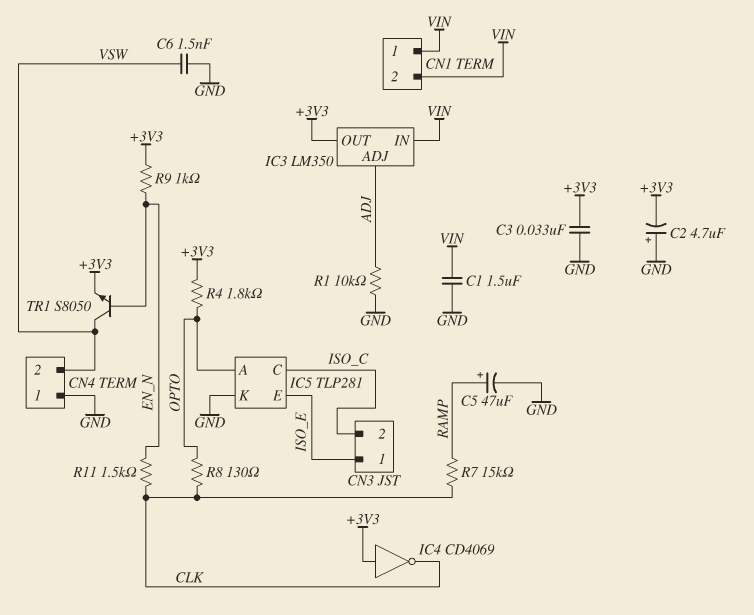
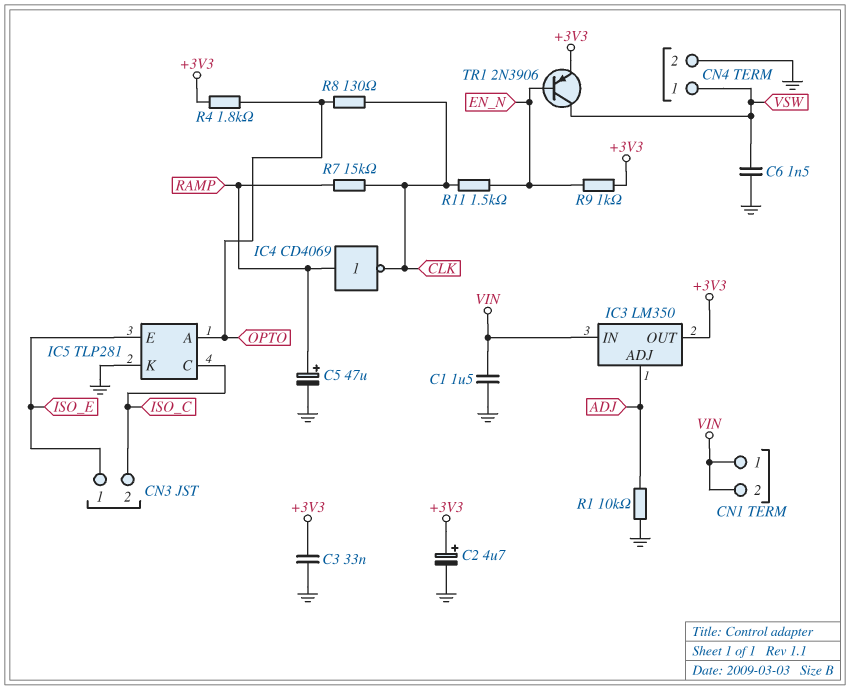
C2: 4.7uF (plus GND, minus +3V3) -> 4.7uF (plus +3V3, minus GND)
CN4 pin 1: GND -> VSW
CN4 pin 2: VSW -> GND
IC4: NOT CD4069 (in +3V3, out CLK) -> NOT CD4069 (in RAMP, out CLK)
TR1: NPN S8050 (B EN_N, C VSW, E +3V3) -> PNP 2N3906 (B EN_N, C VSW, E +3V3)

